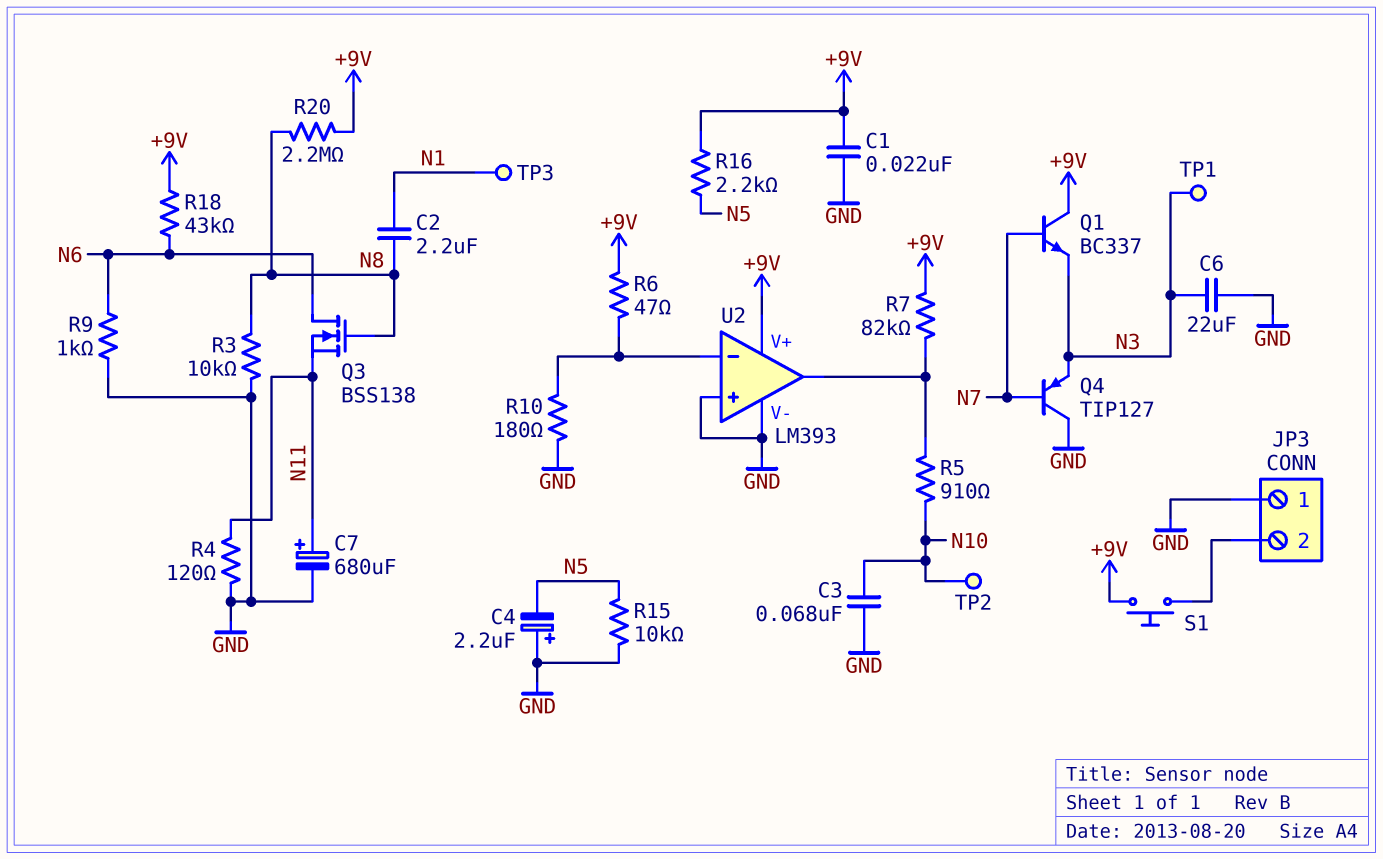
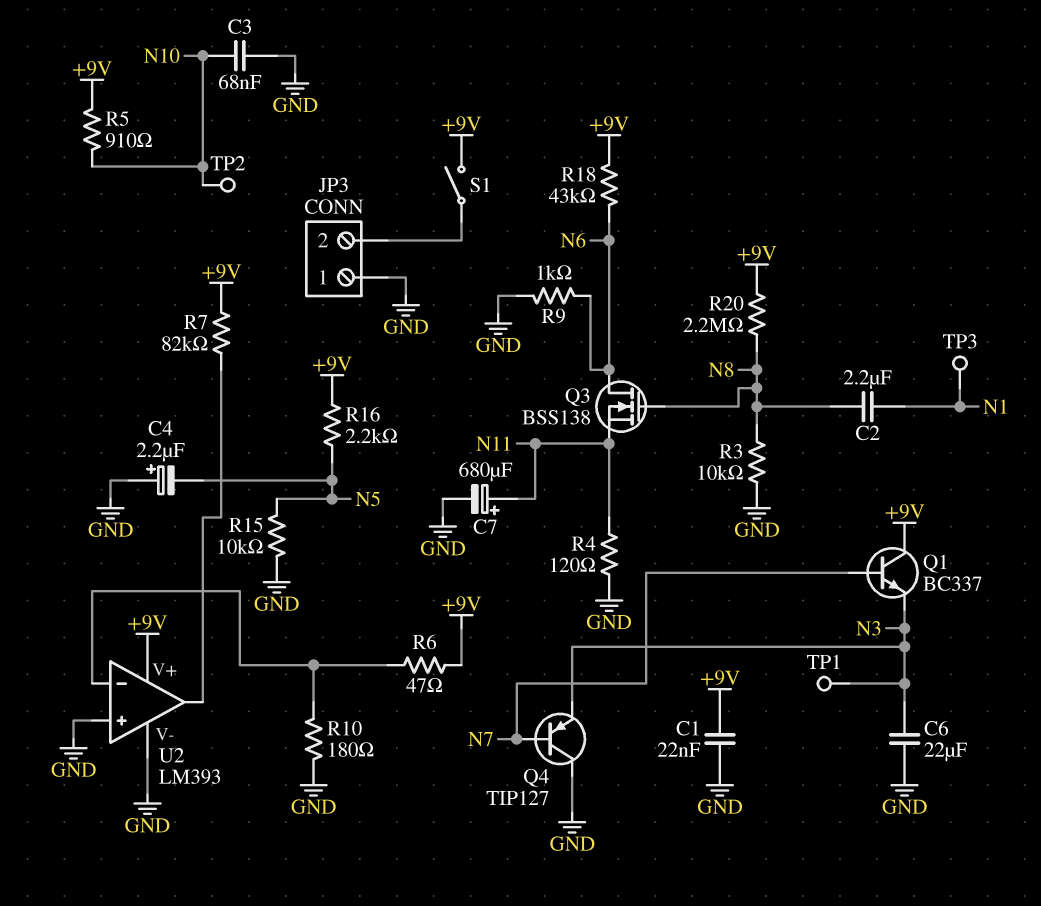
R5: 910 (N10, U2/out) -> 910 (+9V, N10)
S1: button (+9V, JP3/2) -> switch (+9V, JP3/2)

